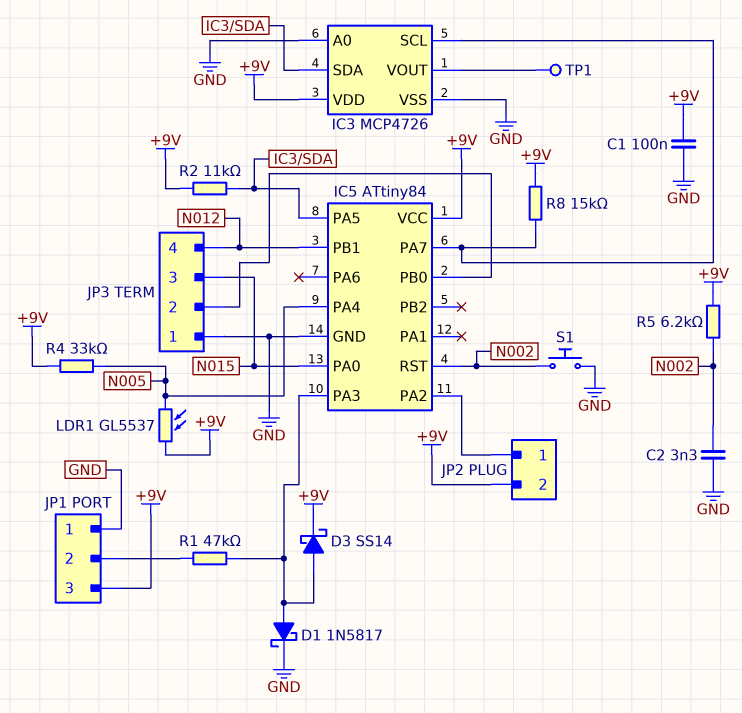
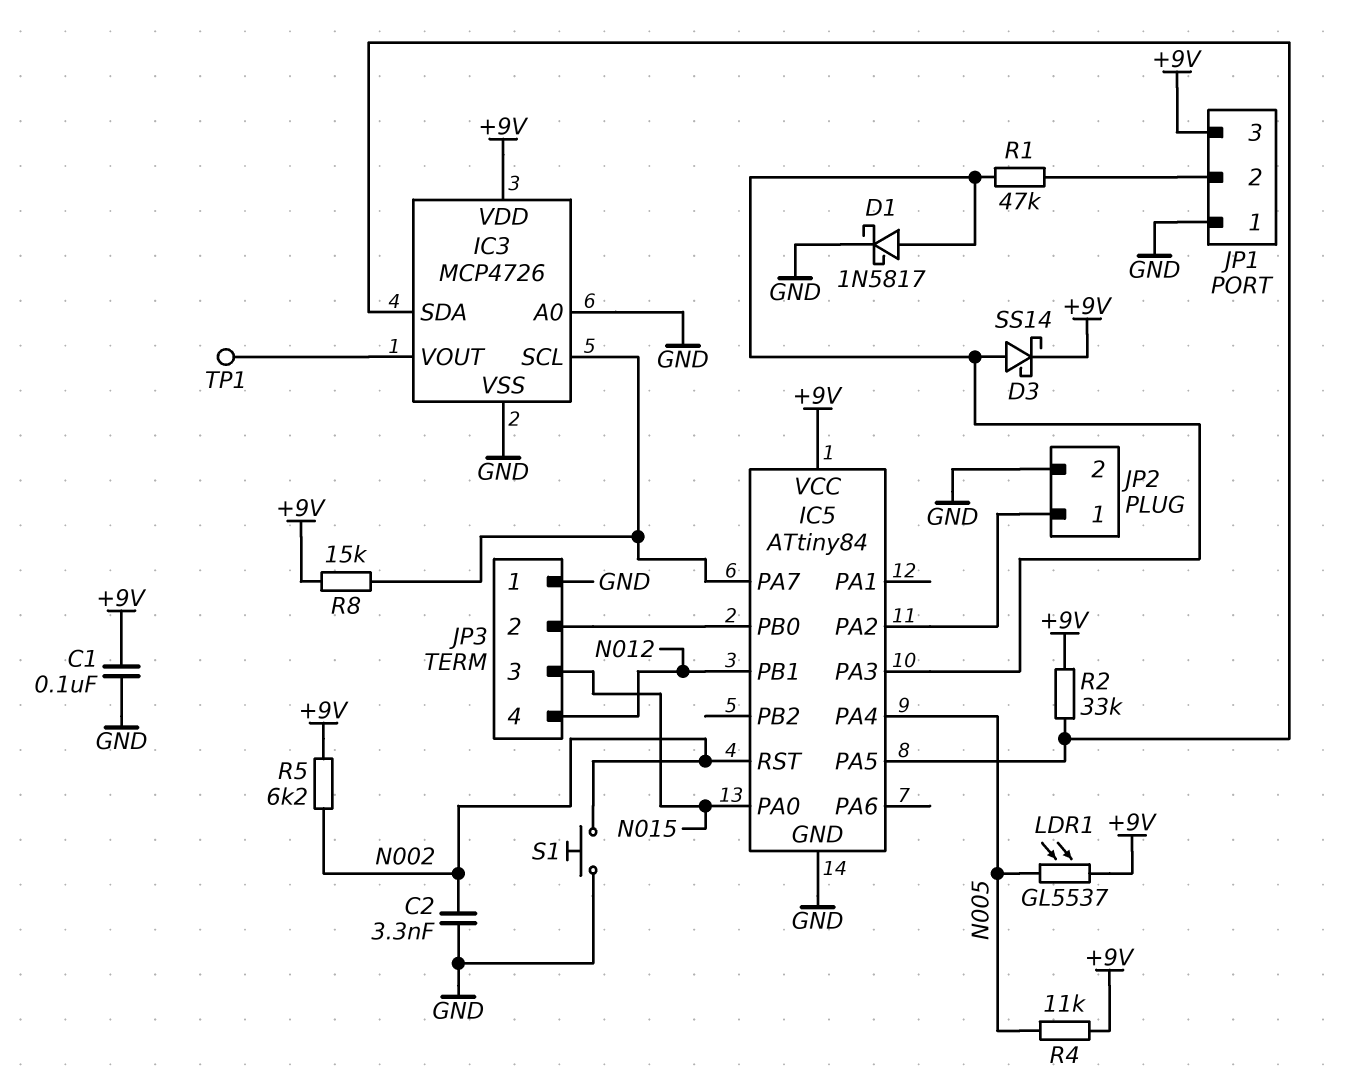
JP2 pin 2: +9V -> GND
R2: 11k (+9V, IC3/SDA) -> 33k (+9V, IC3/SDA)
R4: 33k (+9V, N005) -> 11k (+9V, N005)

